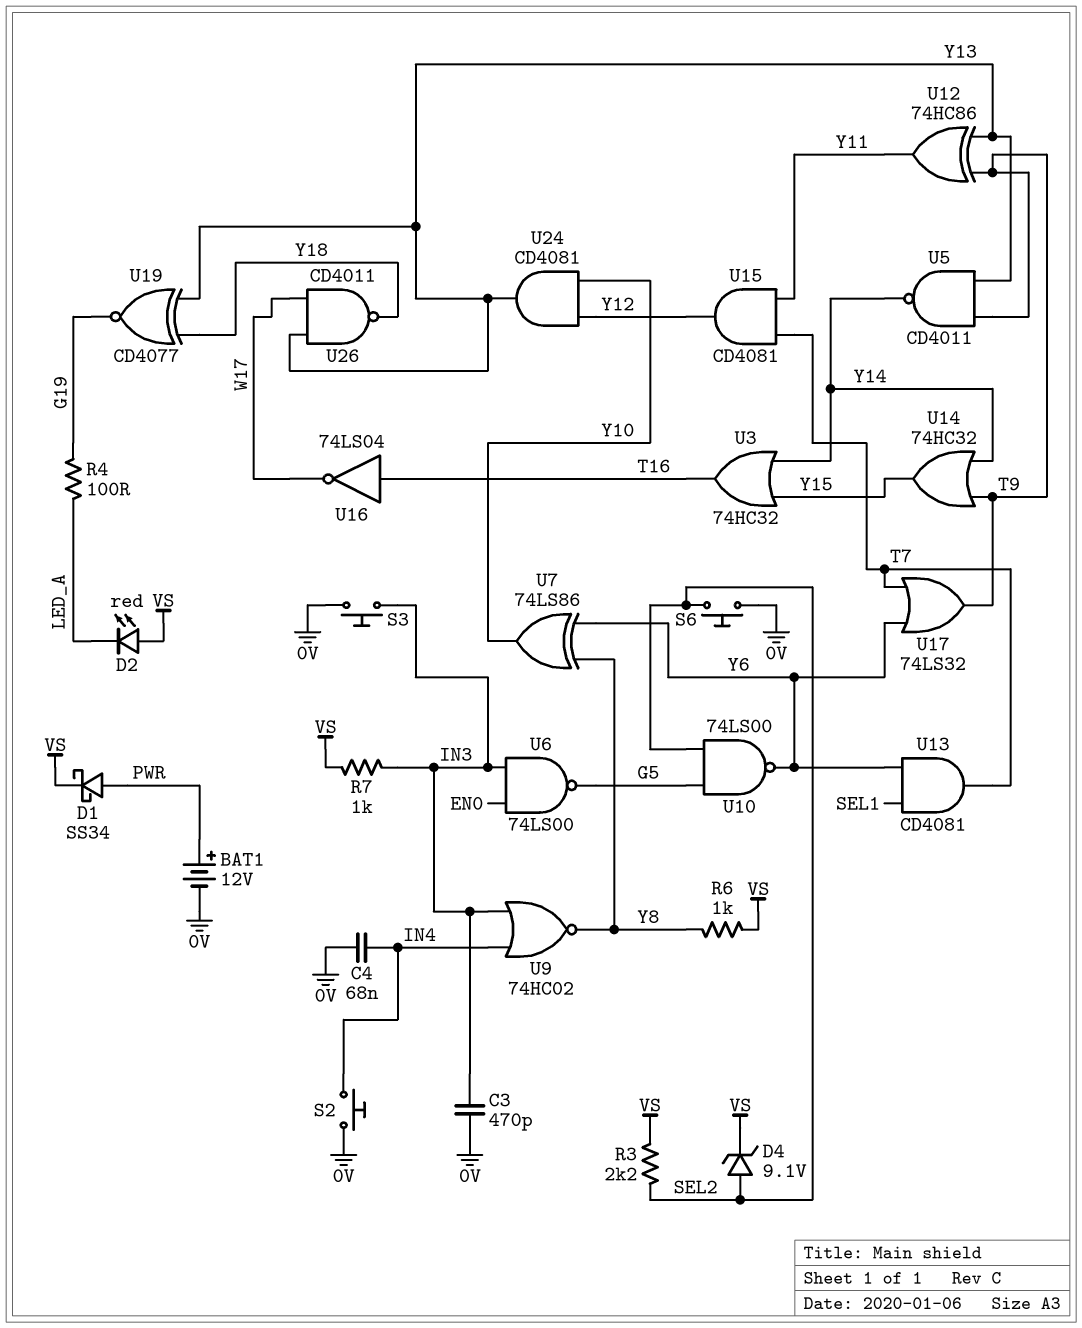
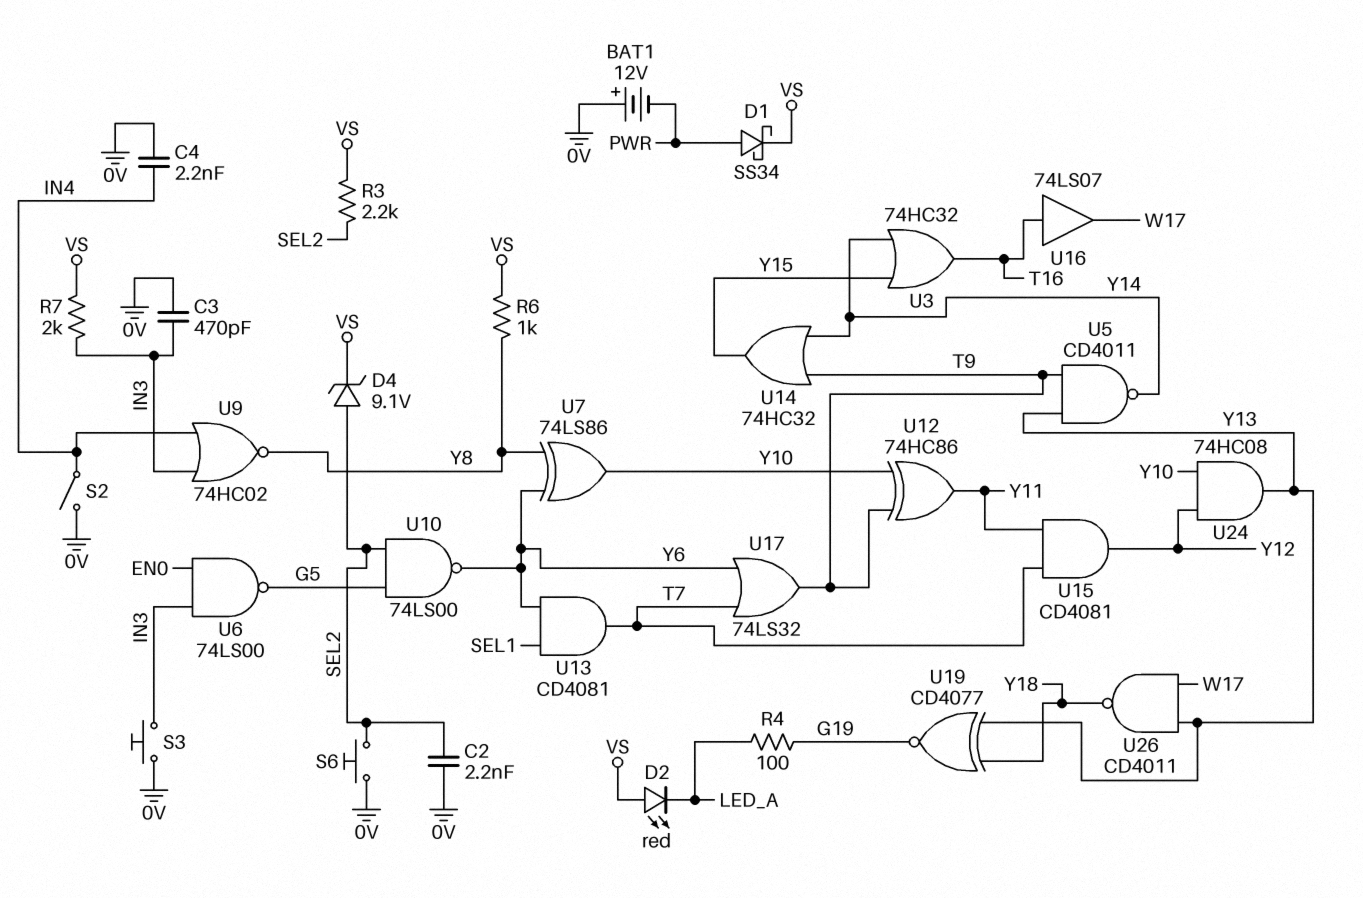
BAT1: 12V (plus PWR, minus 0V) -> 12V (plus 0V, minus PWR)
C2: none -> 2.2nF (0V, SEL2)
C4: 68nF (0V, IN4) -> 2.2nF (0V, IN4)
R7: 1k (IN3, VS) -> 2k (IN3, VS)
S2: button (0V, IN4) -> switch (0V, IN4)
U12: XOR 74HC86 (in T9, in Y13, out Y11) -> XOR 74HC86 (in T9, in Y10, out Y11)
U16: NOT 74LS04 (in T16, out W17) -> buffer 74LS07 (in T16, out W17)
U24: AND CD4081 (in Y10, in Y12, out Y13) -> AND 74HC08 (in Y10, in Y12, out Y13)

